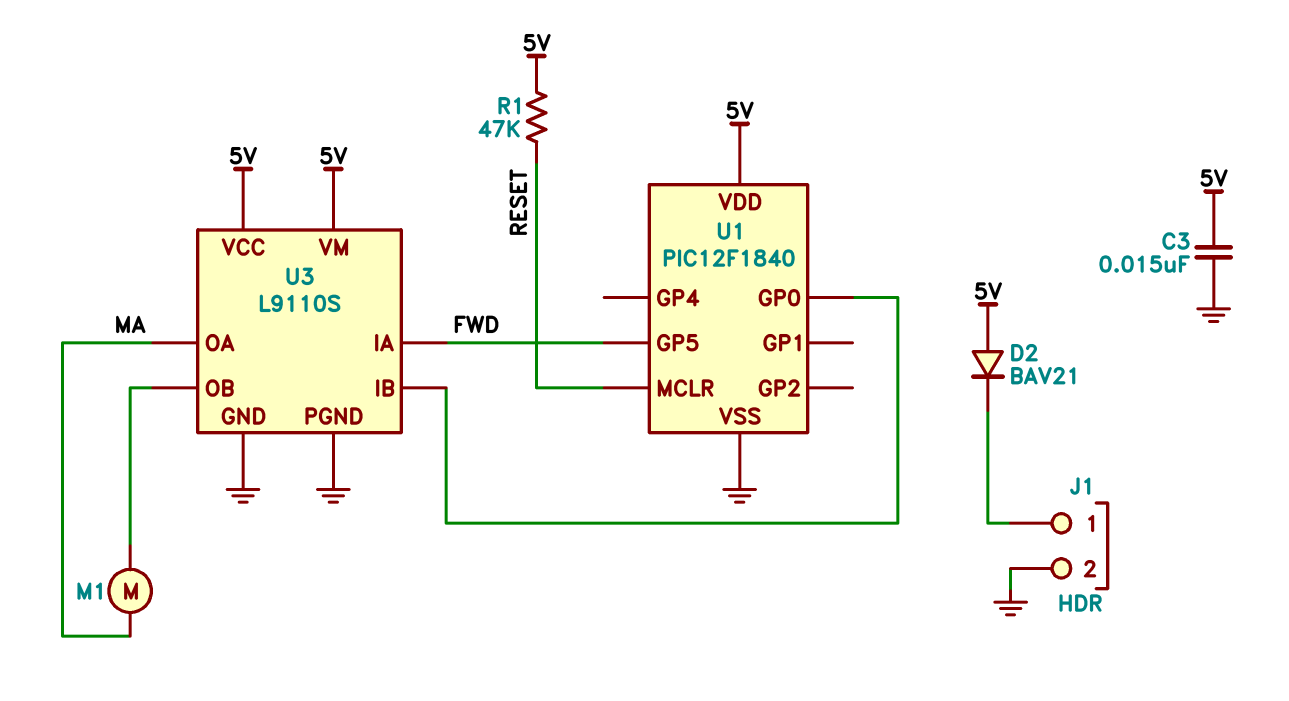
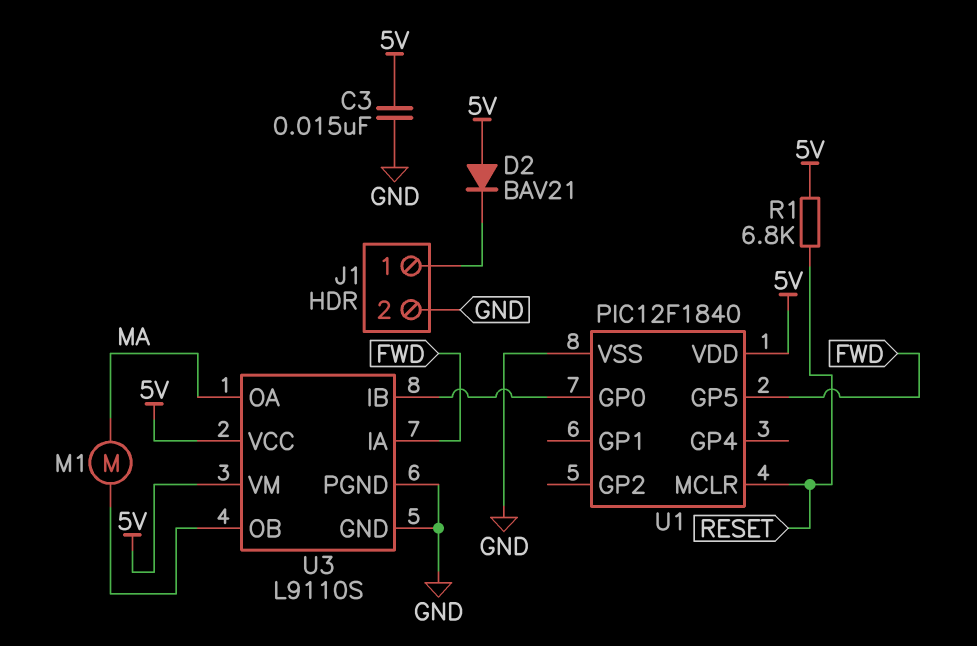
R1: 47k (5V, RESET) -> 6.8k (5V, RESET)

